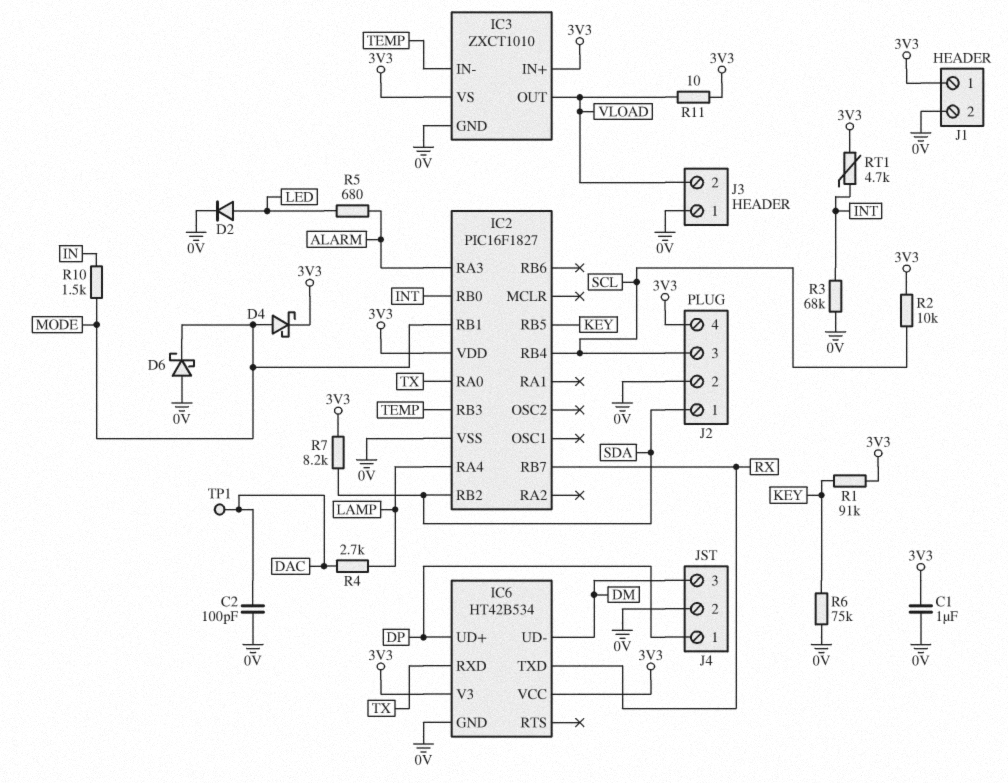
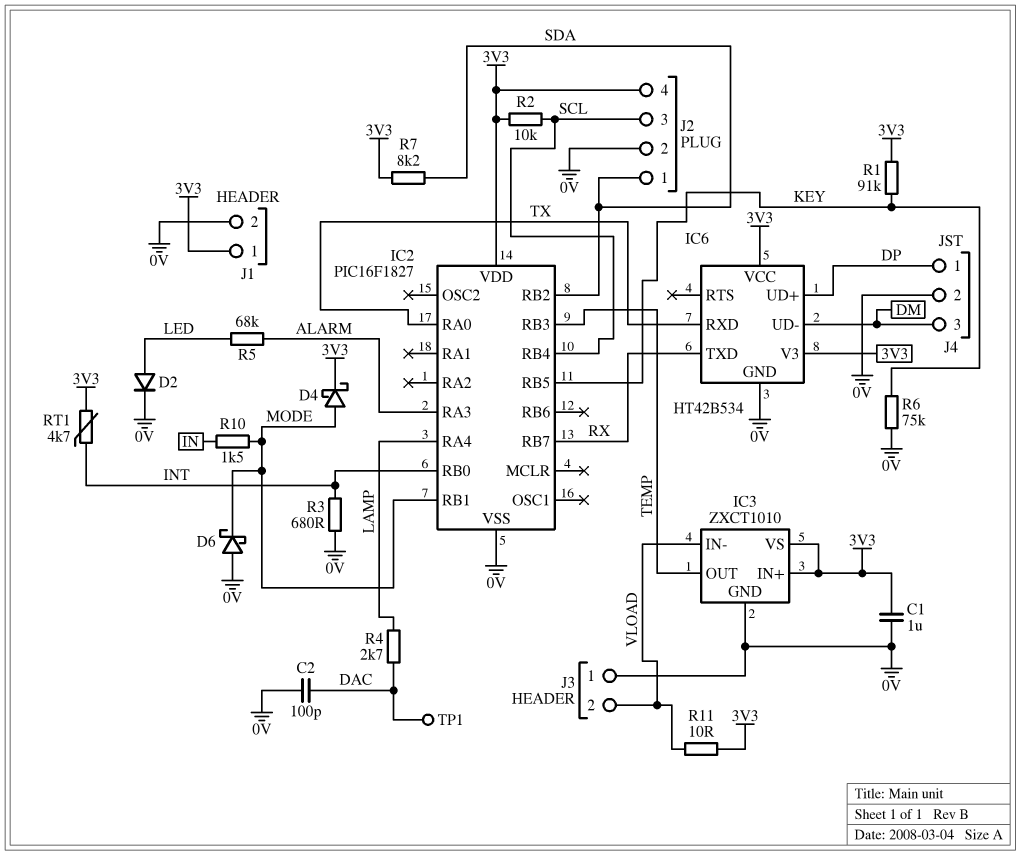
IC3 pin IN-: TEMP -> VLOAD
IC3 pin OUT: VLOAD -> TEMP
R3: 68k (0V, INT) -> 680 (0V, INT)
R5: 680 (ALARM, LED) -> 68k (ALARM, LED)

